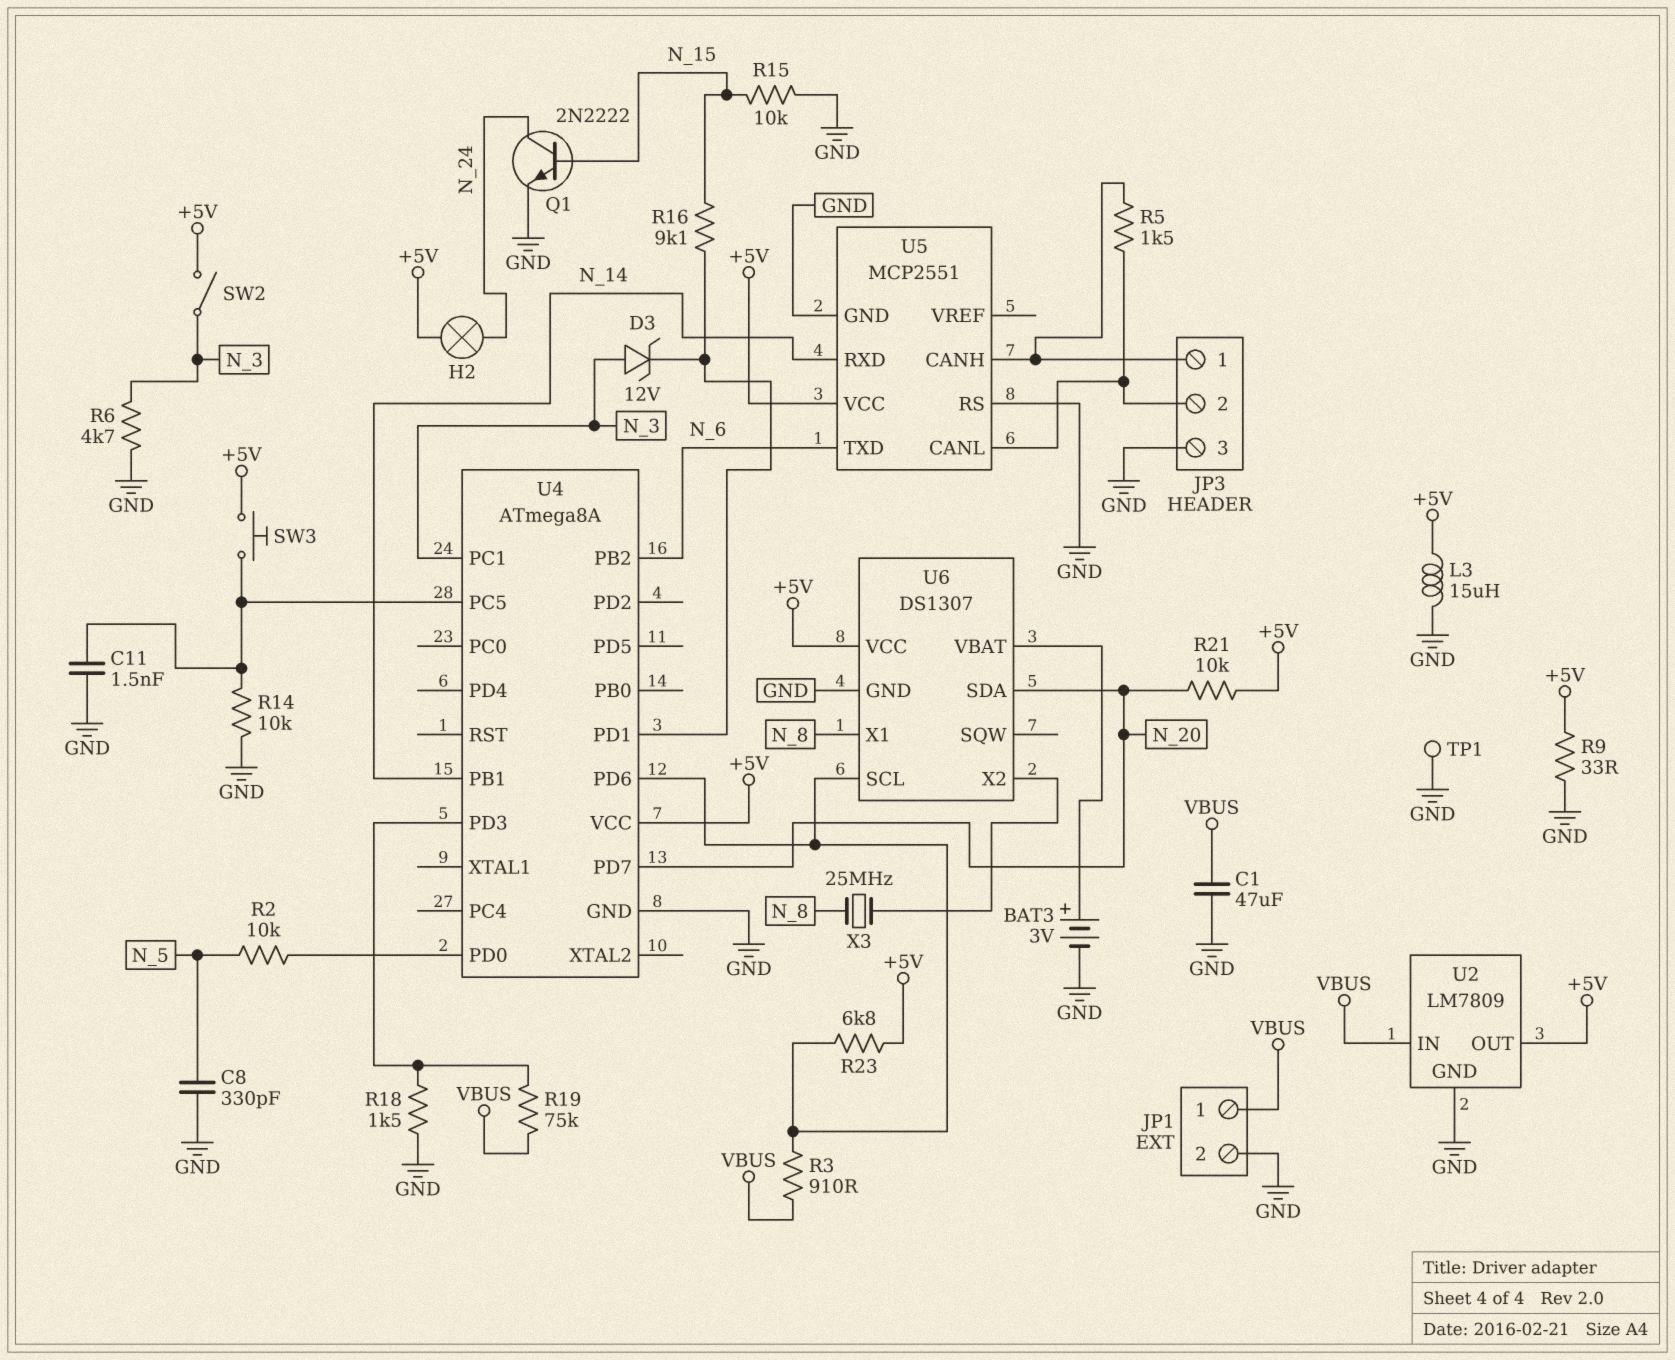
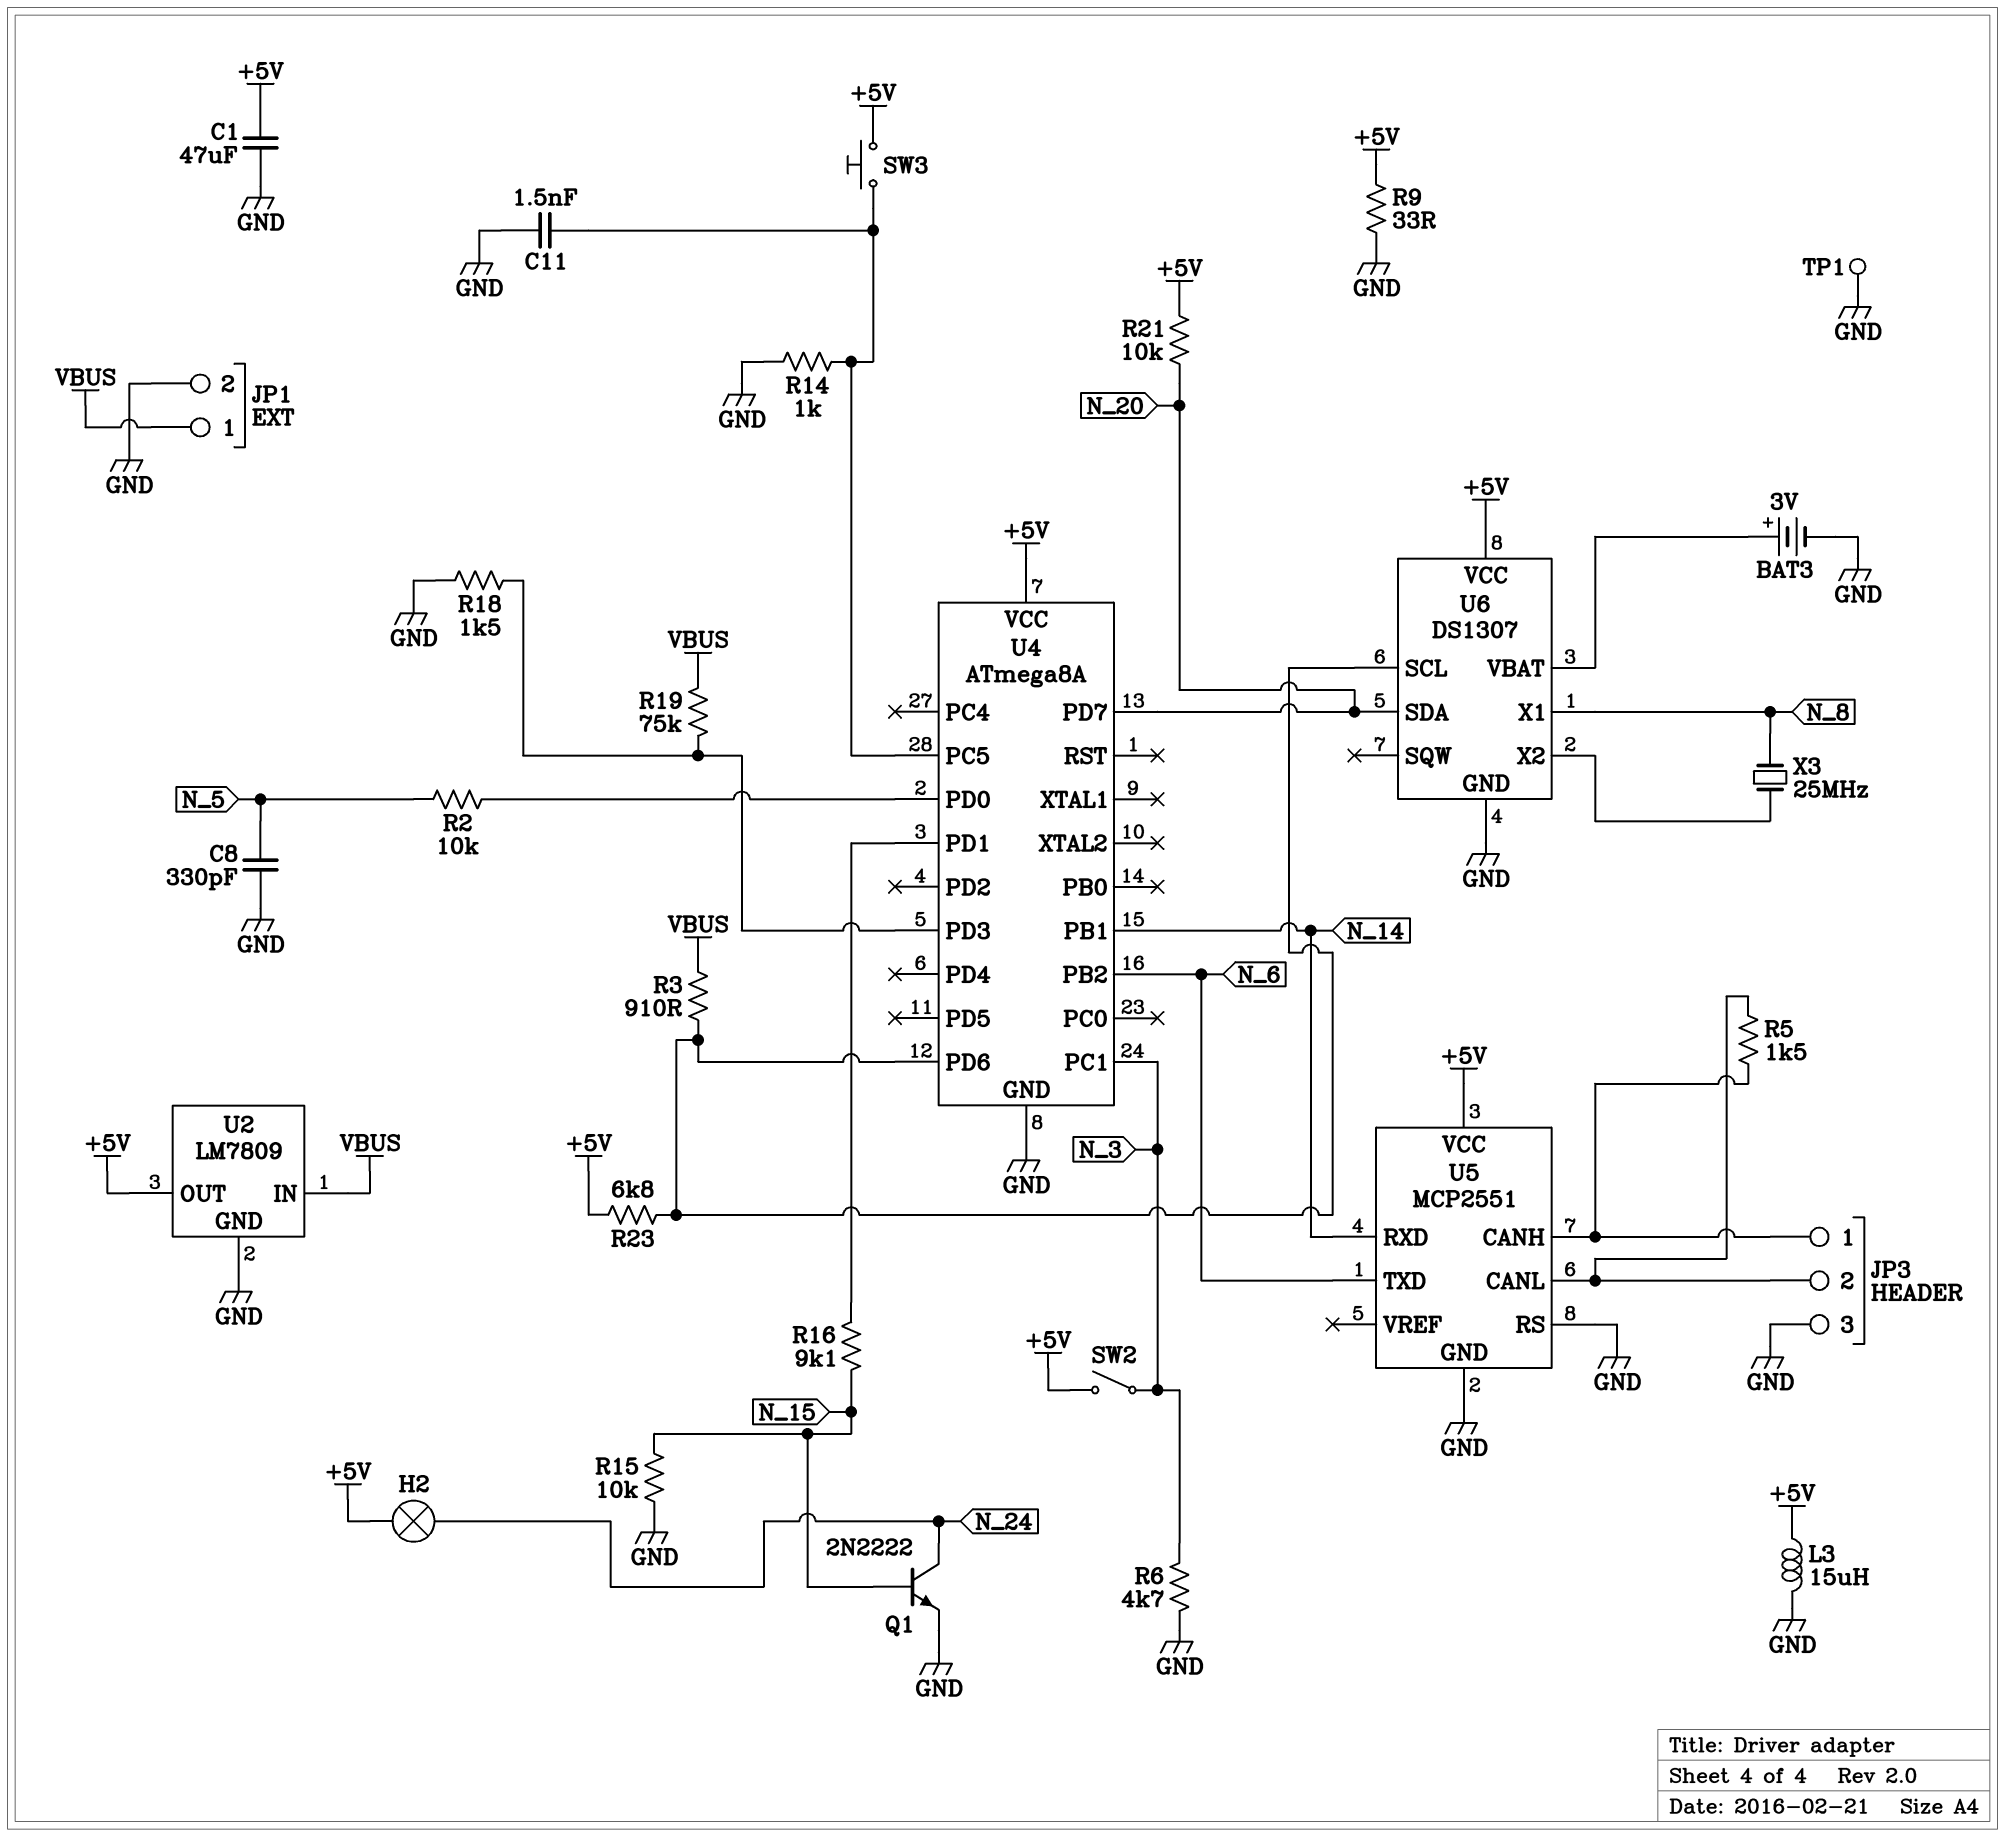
C1: 47uF (GND, VBUS) -> 47uF (+5V, GND)
D3: zener 12V (A N_3, K U4/PD1) -> none
R14: 10k (GND, U4/PC5) -> 1k (GND, U4/PC5)

